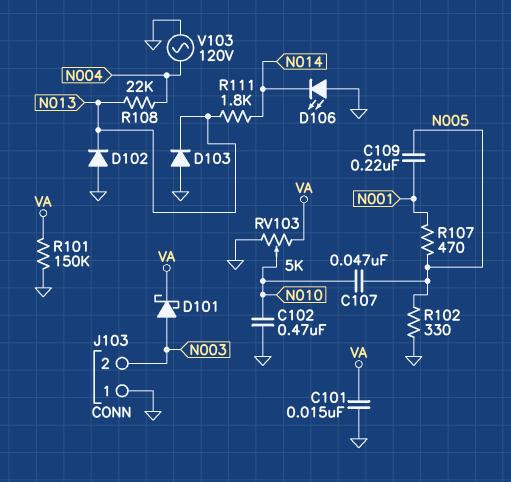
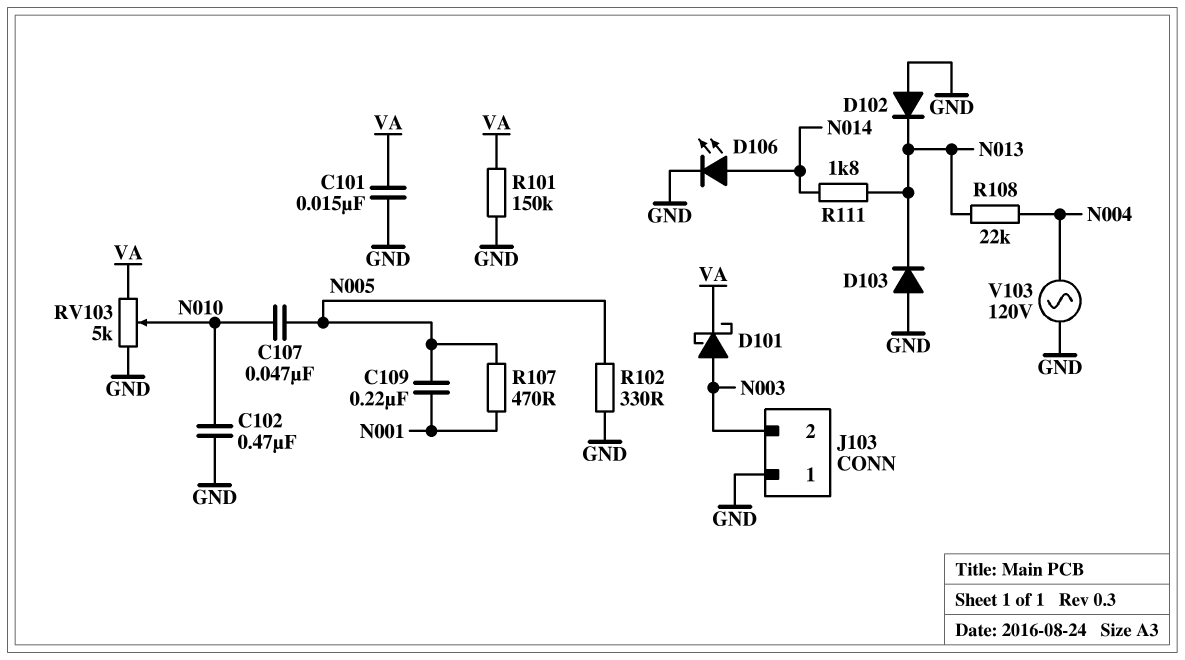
D106: LED (A GND, K N014) -> LED (A N014, K GND)

